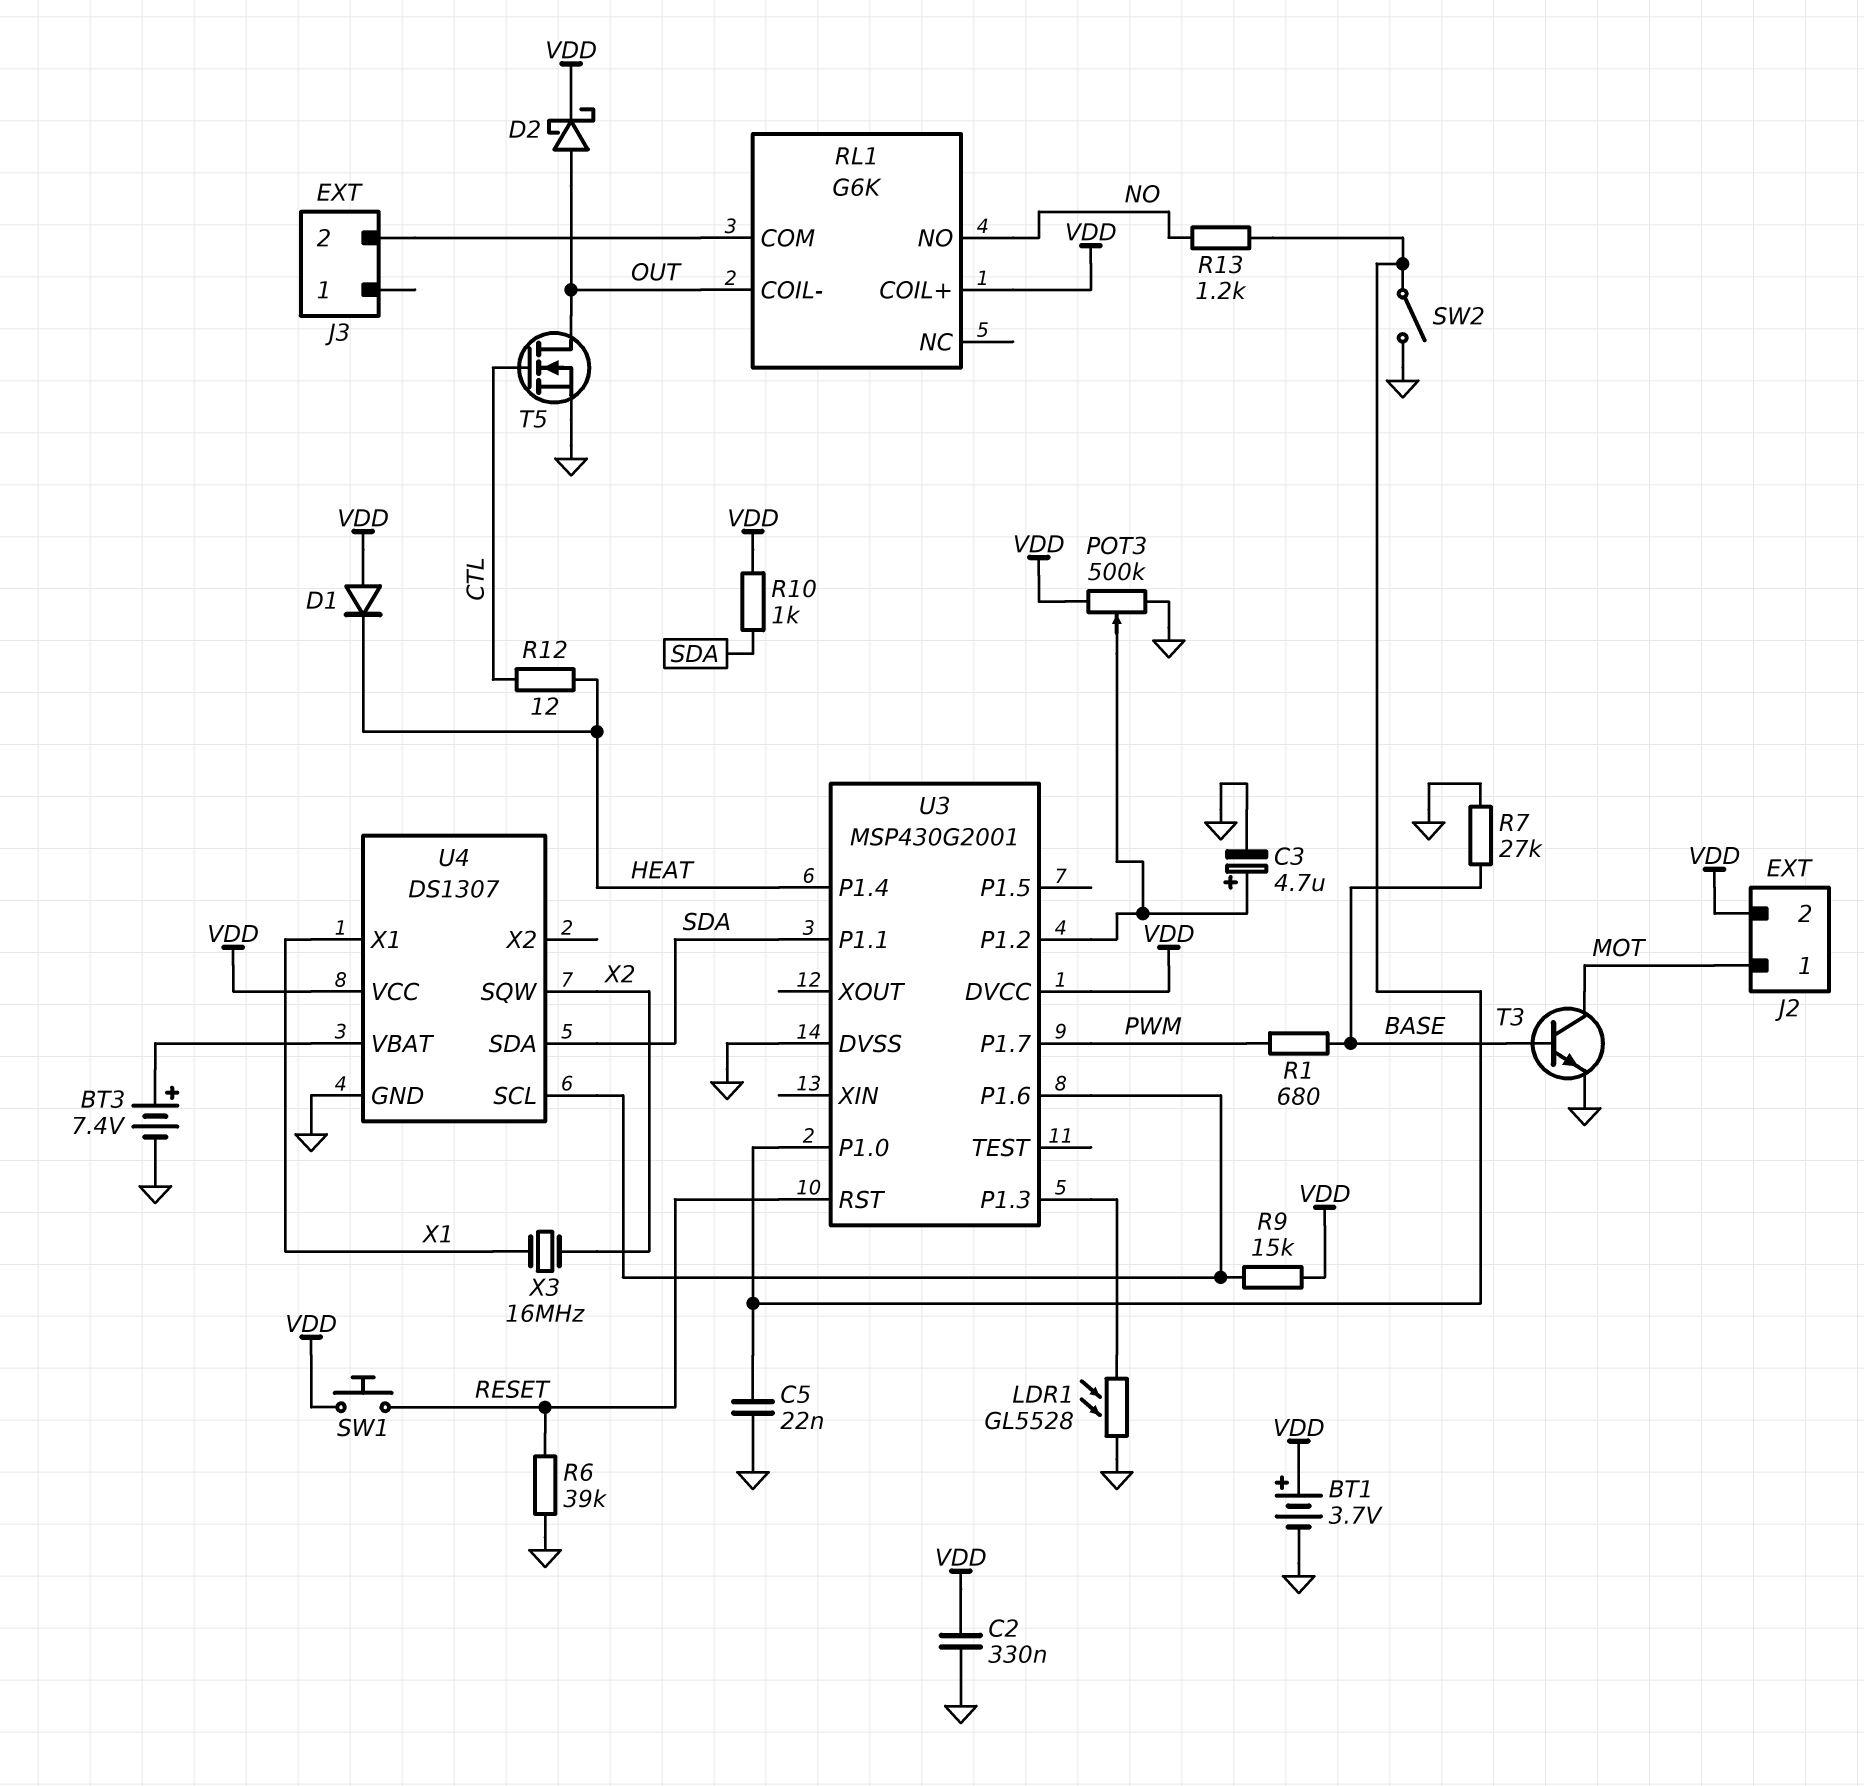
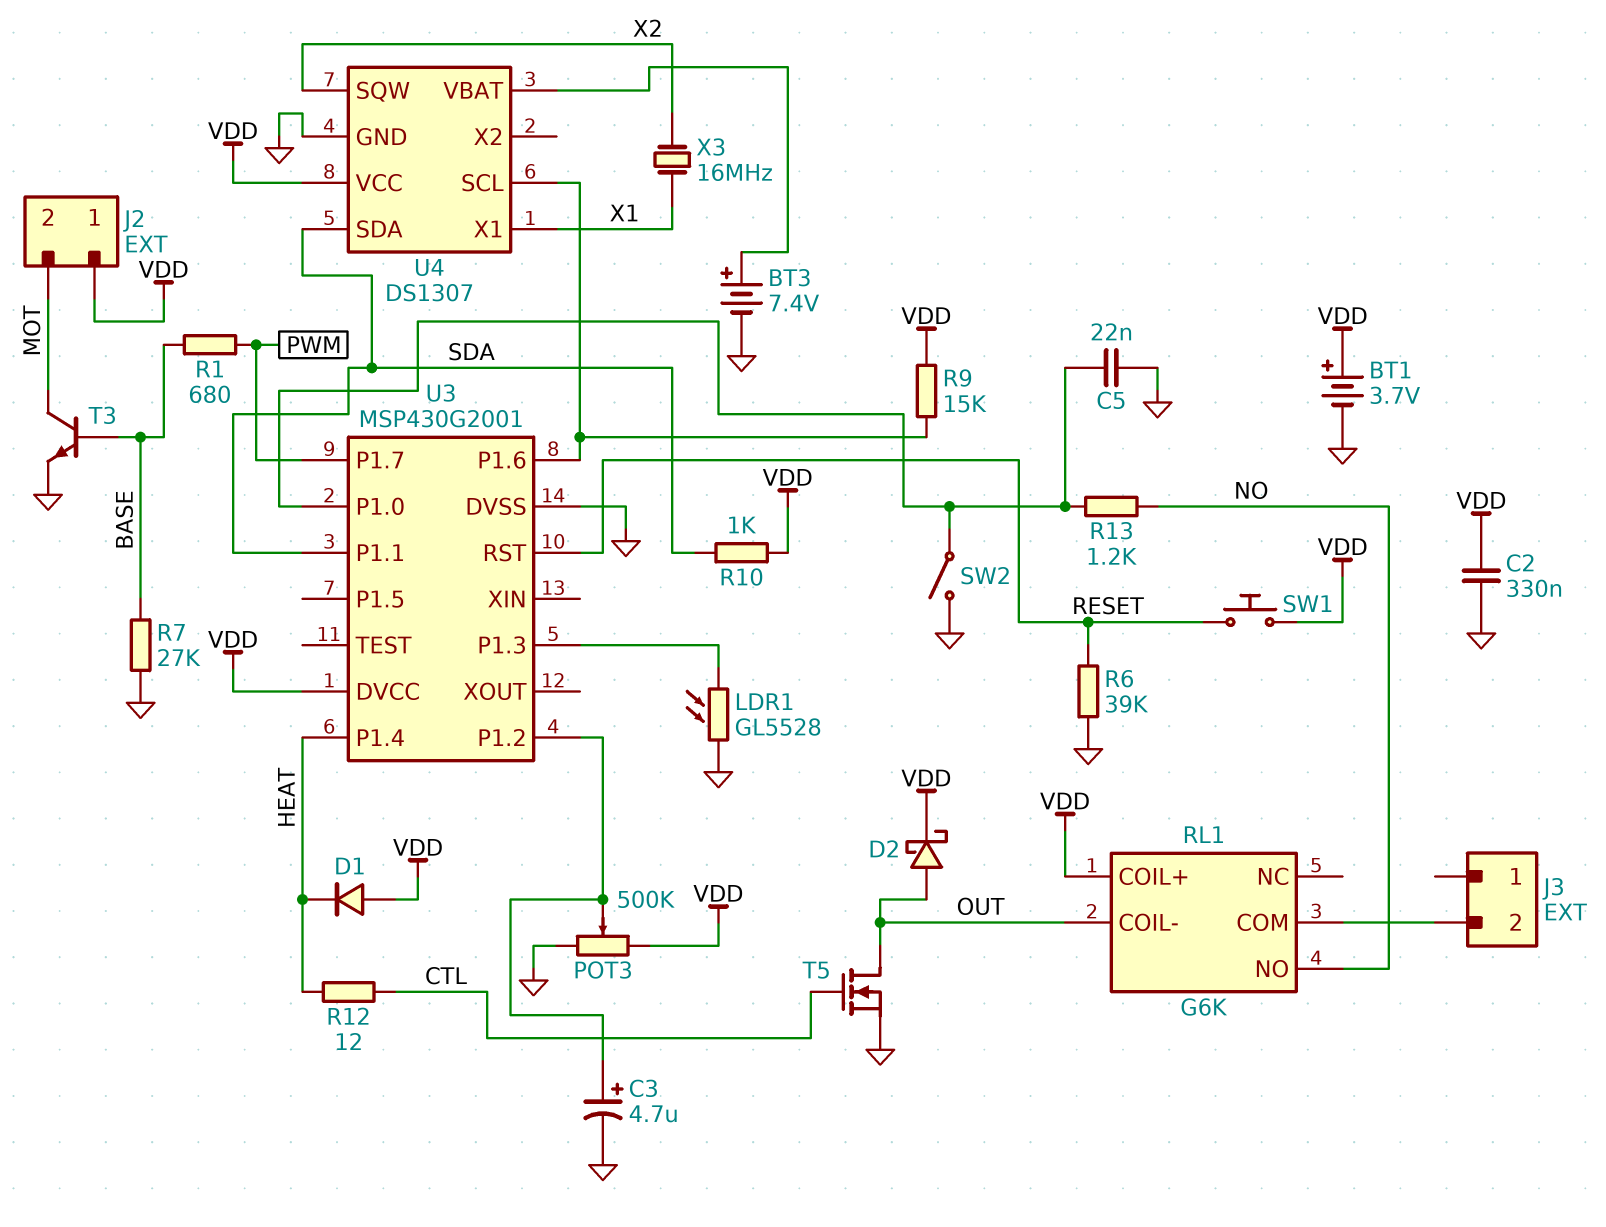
J2 pin 1: MOT -> VDD
J2 pin 2: VDD -> MOT

